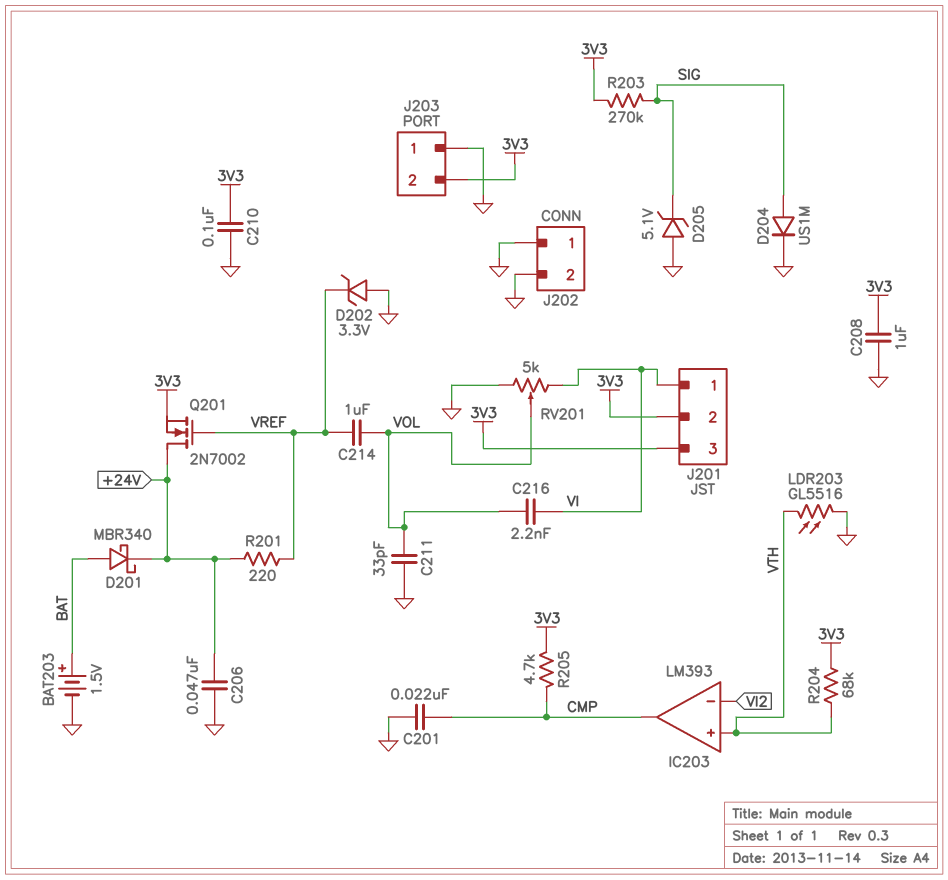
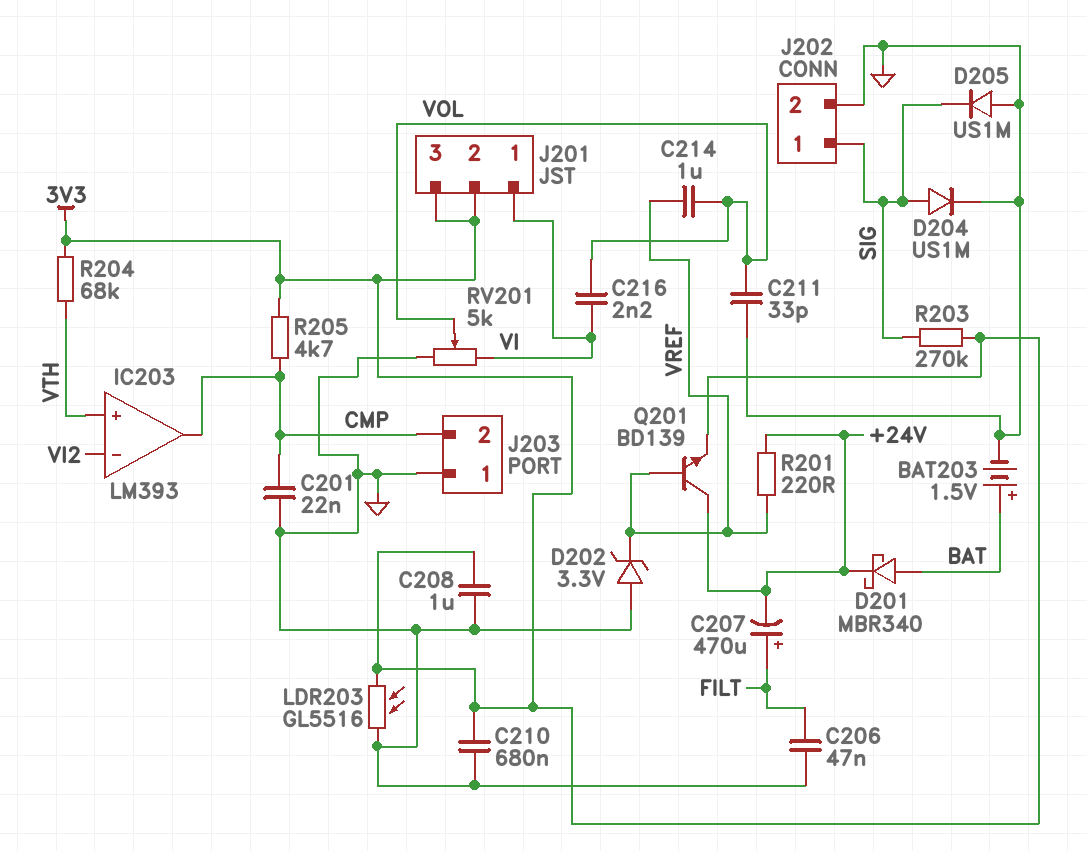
C206: 47nF (+24V, GND) -> 47nF (FILT, GND)
C207: none -> 470uF (plus FILT, minus +24V)
C210: 100nF (3V3, GND) -> 680nF (3V3, GND)
D205: zener 5.1V (A GND, K SIG) -> diode US1M (A GND, K SIG)
J202 pin 1: GND -> SIG
J203 pin 2: 3V3 -> CMP
LDR203: GL5516 (GND, VTH) -> GL5516 (3V3, GND)
Q201: NMOS 2N7002 (G VREF, D +24V, S 3V3) -> NPN BD139 (B VREF, C +24V, E 3V3)

